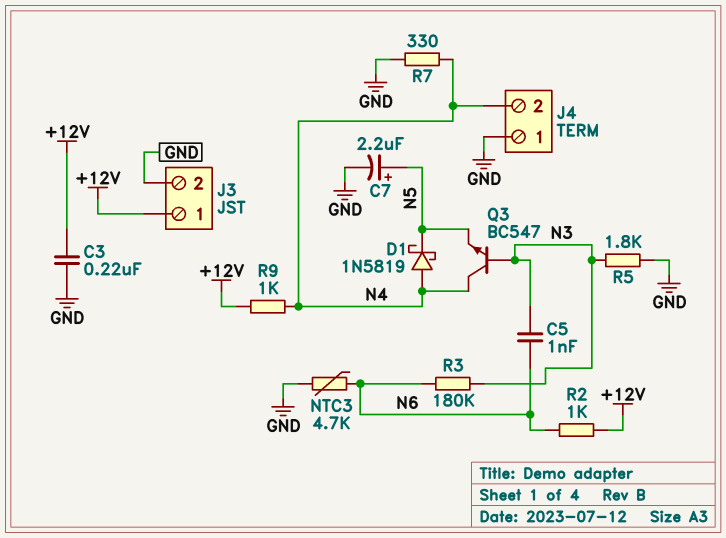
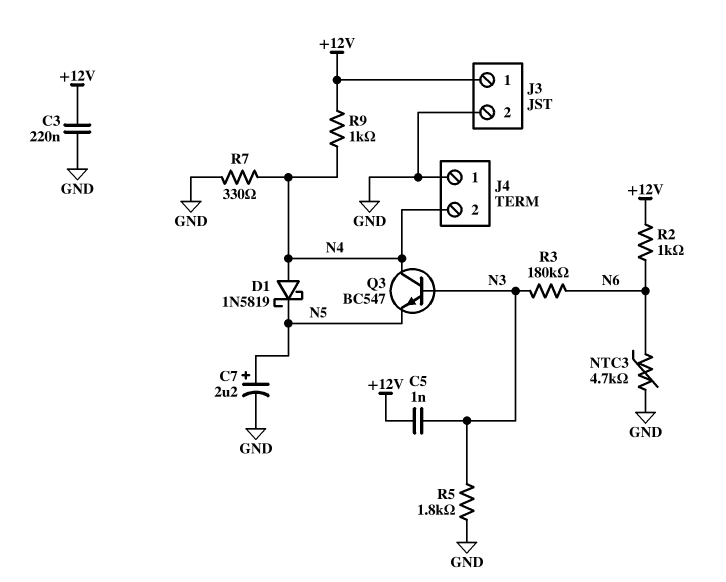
C5: 1nF (N3, N6) -> 1nF (+12V, N3)

